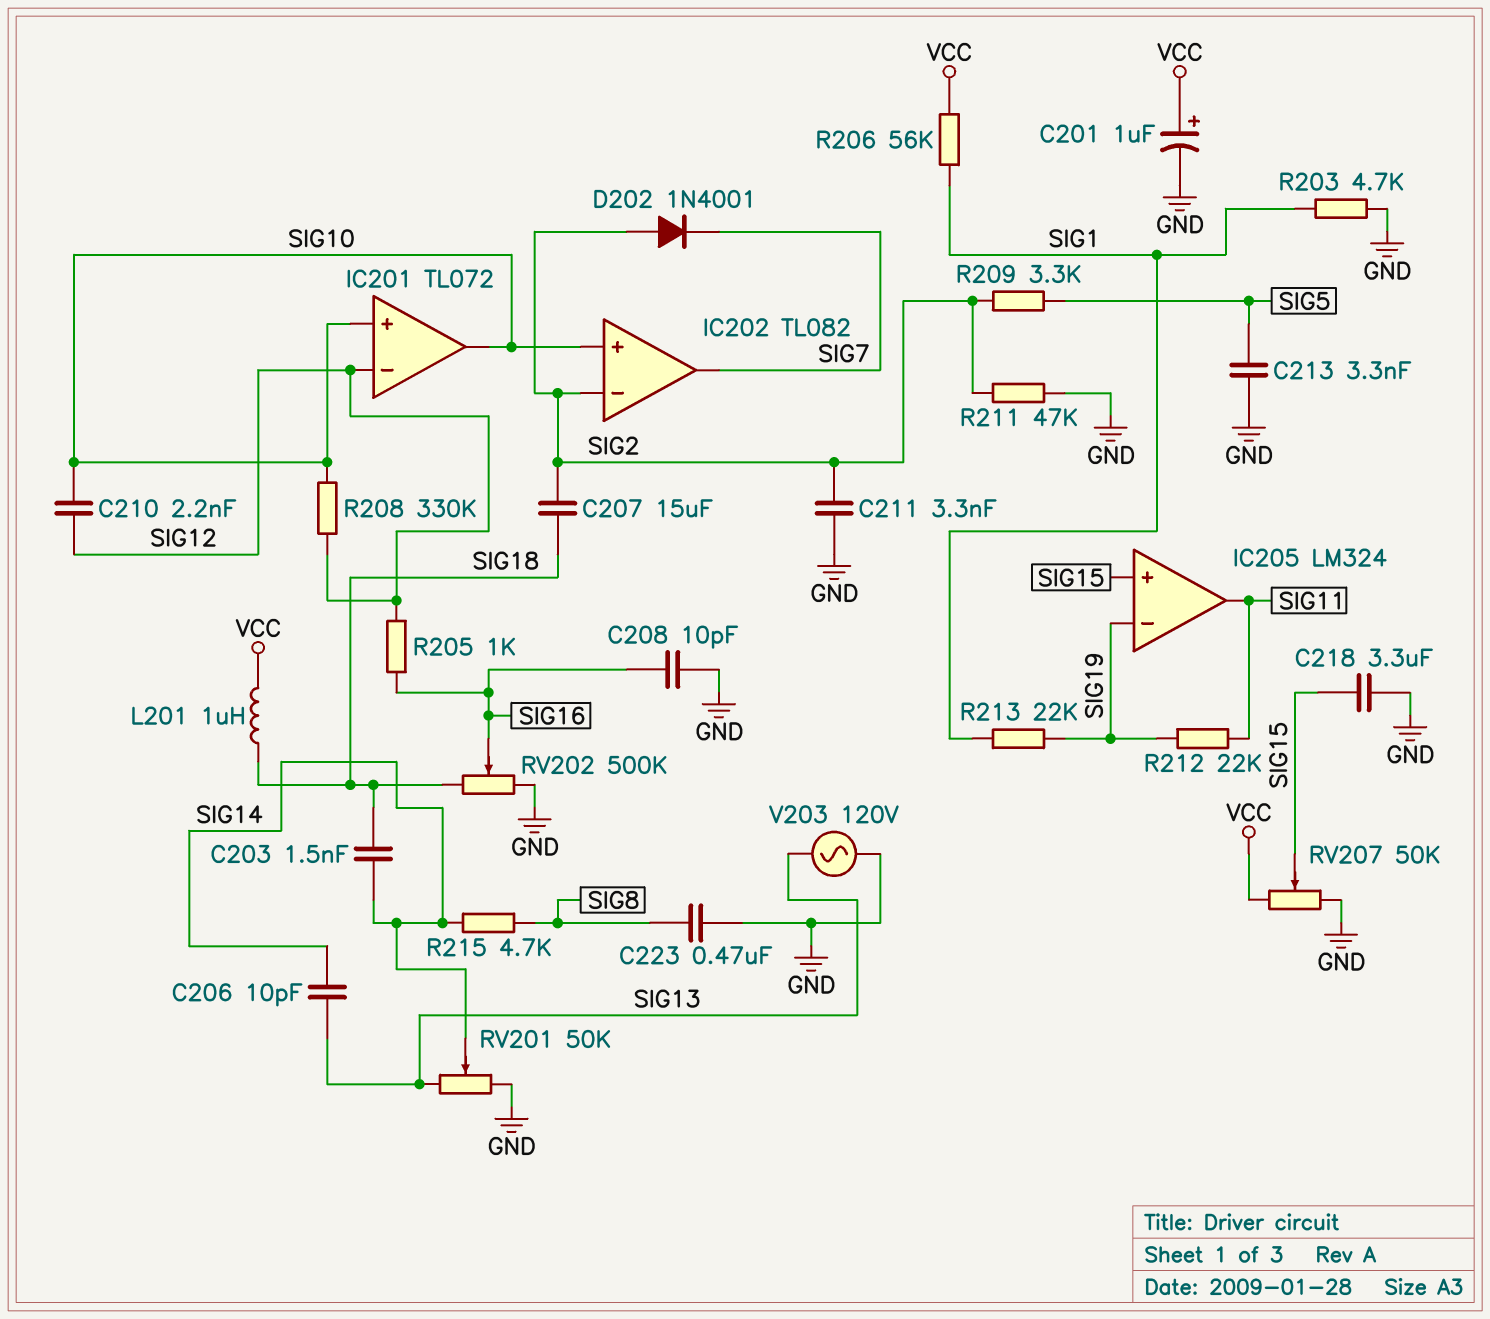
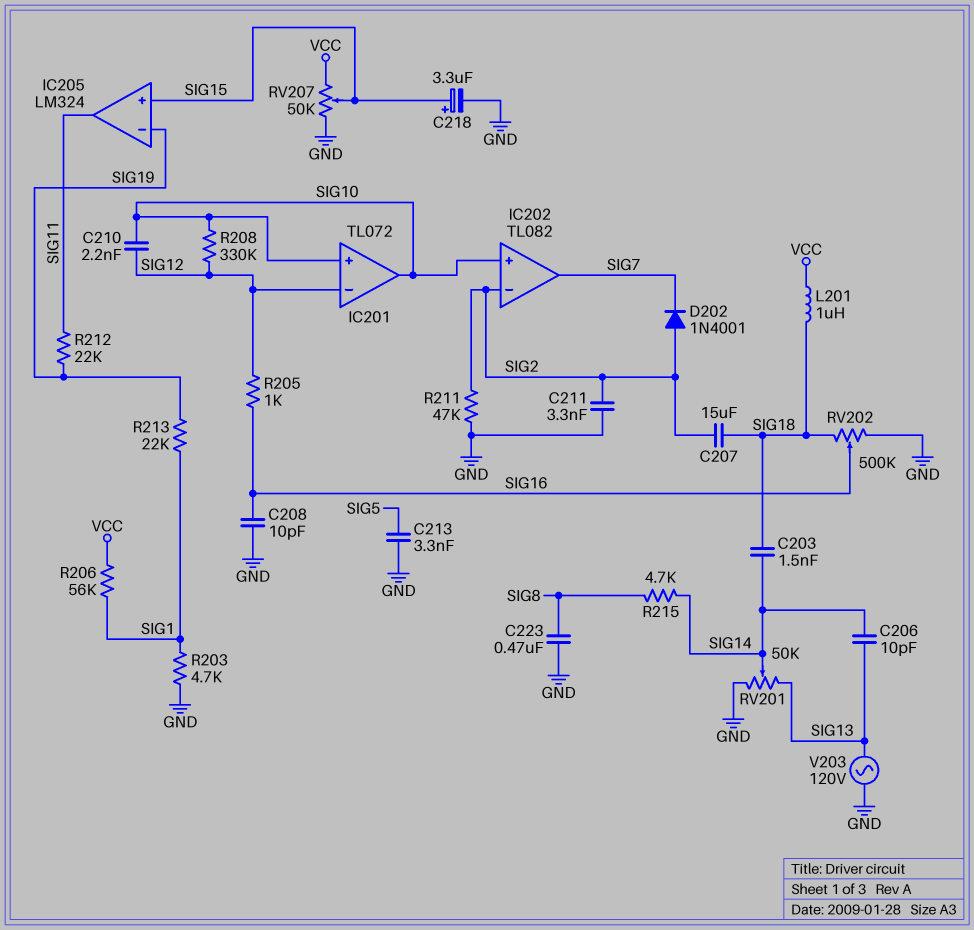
C201: 1uF (plus VCC, minus GND) -> none
C218: 3.3uF (GND, SIG15) -> 3.3uF (plus SIG15, minus GND)
R209: 3.3k (SIG2, SIG5) -> none

